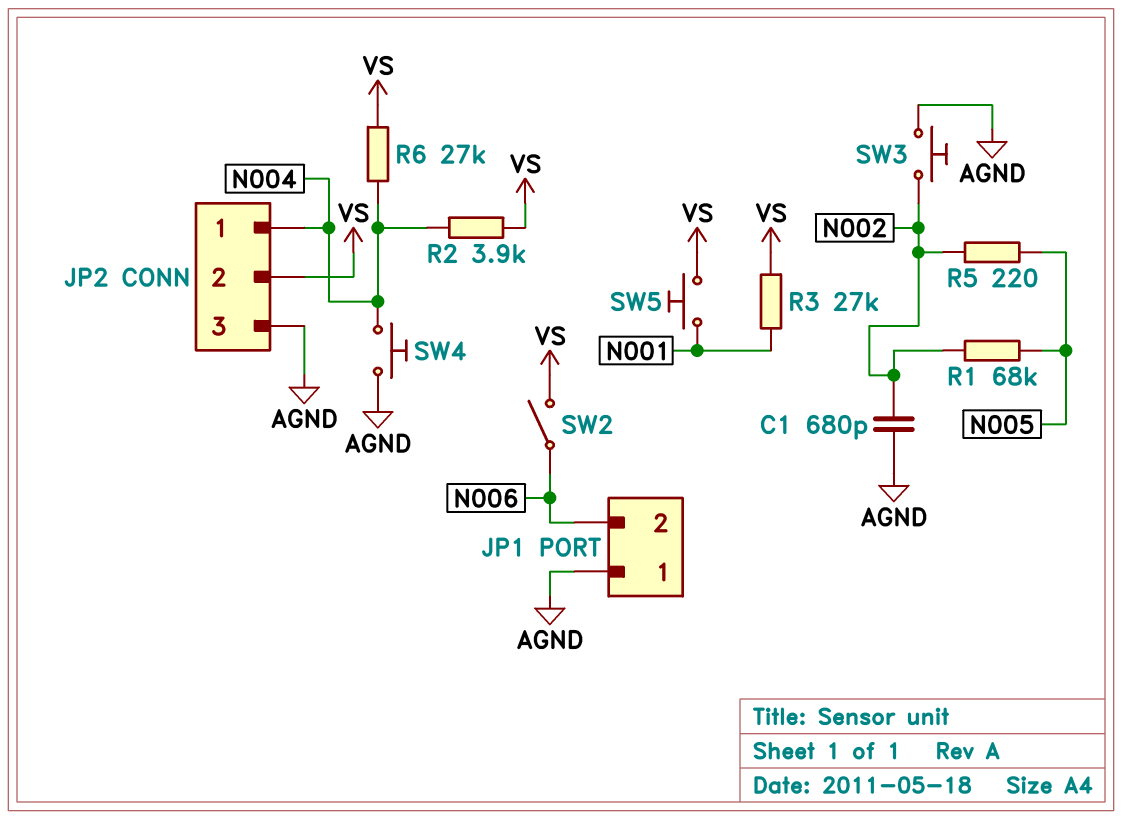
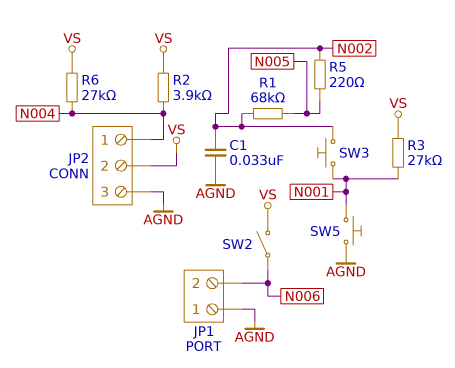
C1: 680pF (AGND, N002) -> 33nF (AGND, N002)
SW3: button (AGND, N002) -> button (N001, N002)
SW4: button (AGND, N004) -> none
SW5: button (N001, VS) -> button (AGND, N001)

